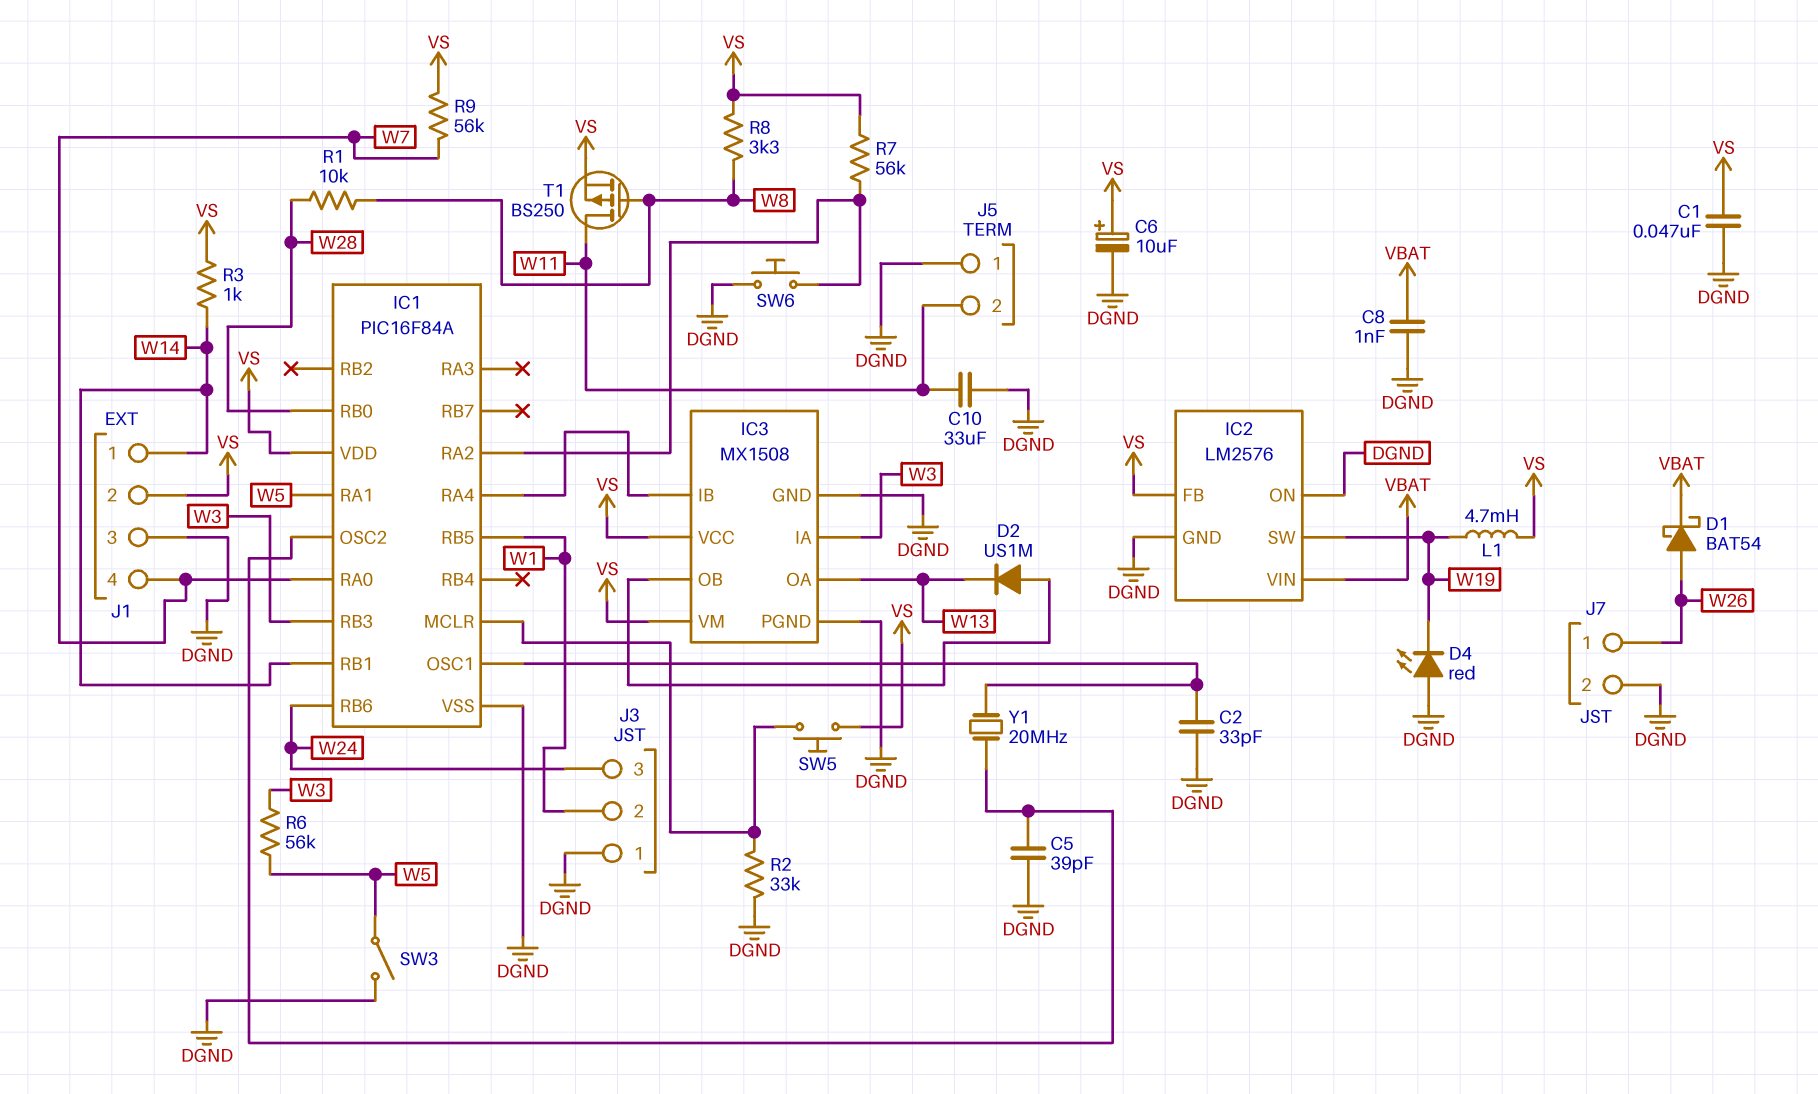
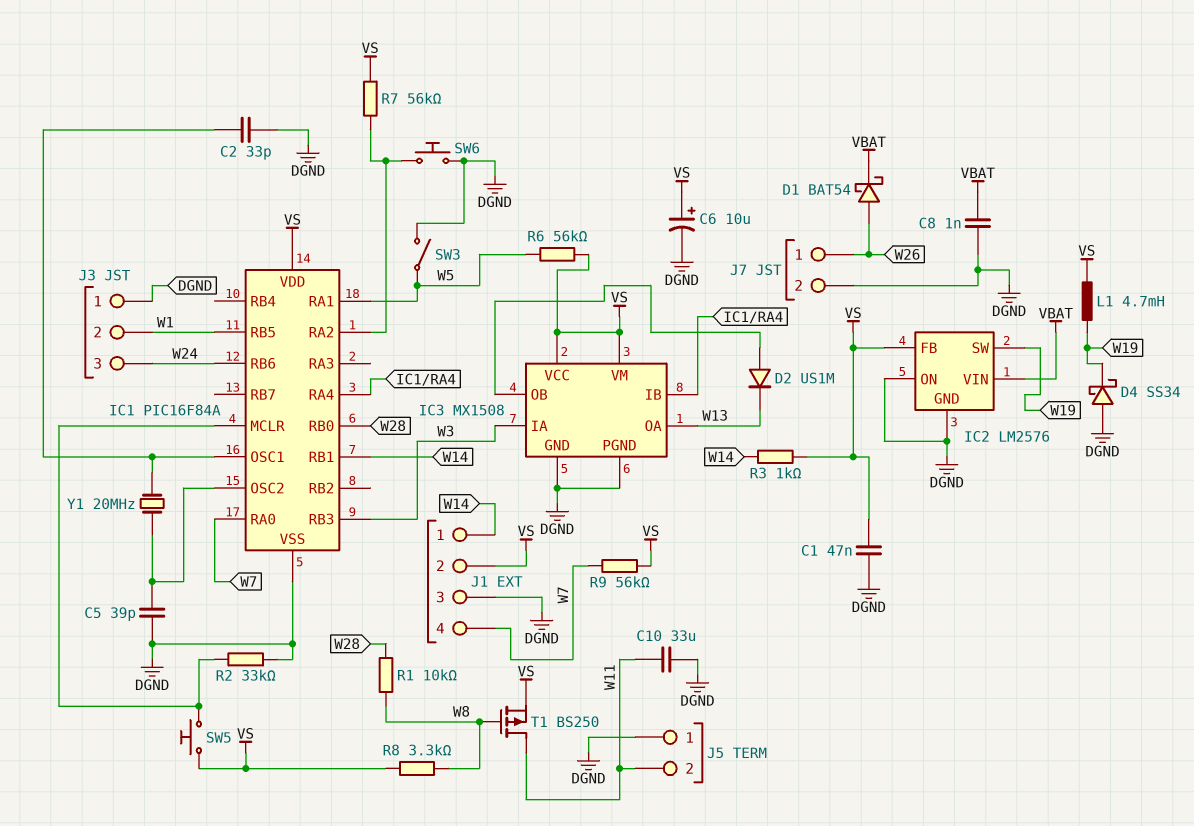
D4: LED red (A DGND, K W19) -> schottky SS34 (A DGND, K W19)
R6: 56k (W3, W5) -> 56k (VS, W5)

